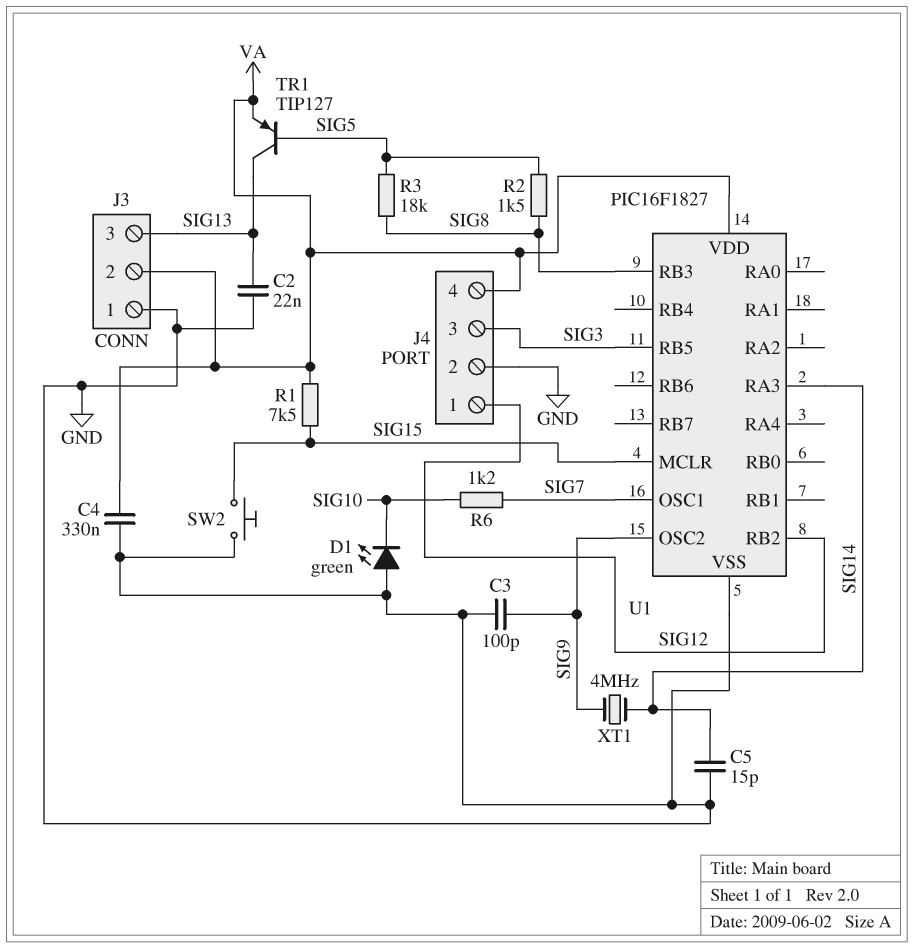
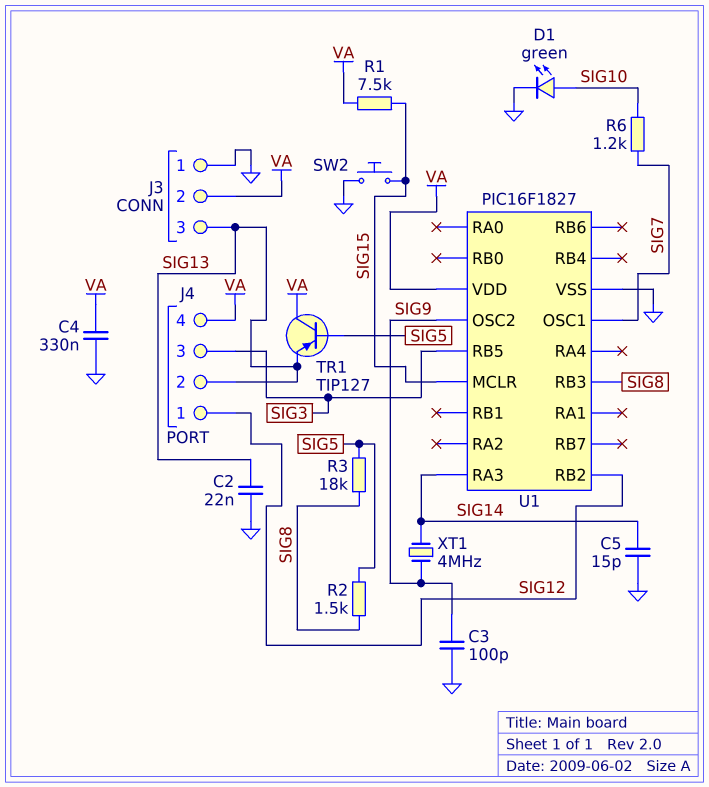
D1: LED green (A GND, K SIG10) -> LED green (A SIG10, K GND)
J4 pin 2: GND -> SIG13
TR1: PNP TIP127 (B SIG5, C SIG13, E VA) -> PNP TIP127 (B SIG5, C VA, E SIG13)

